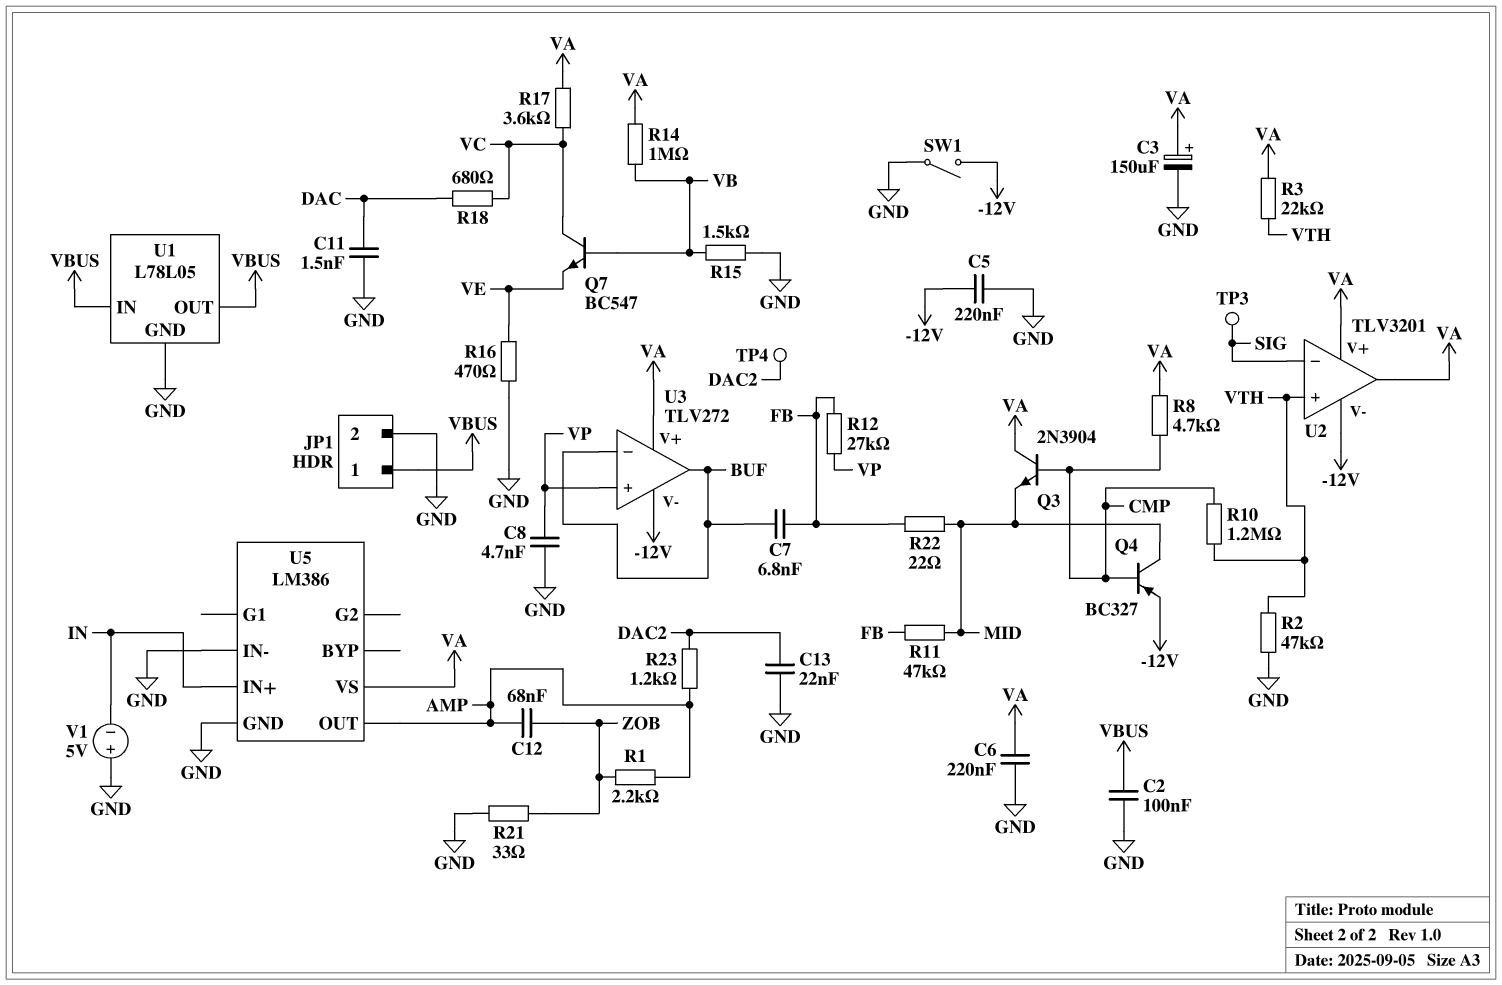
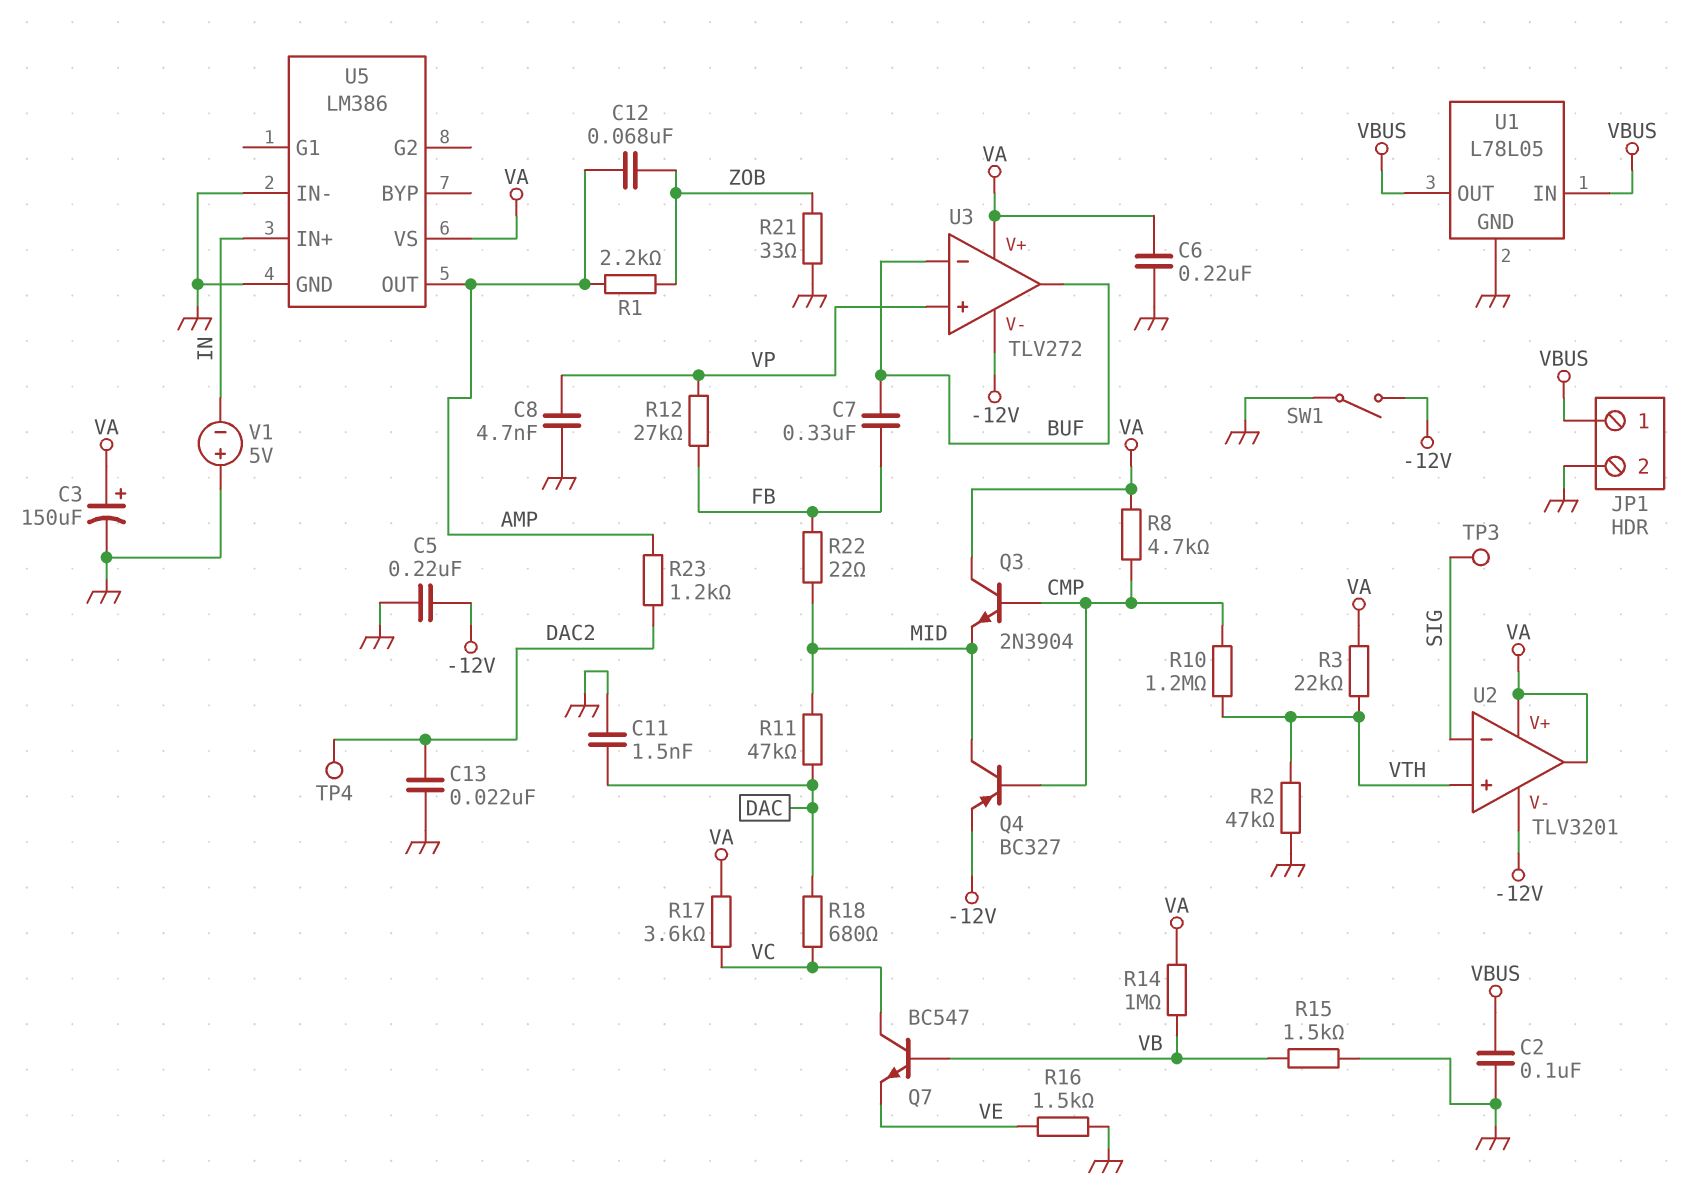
C7: 6.8nF (BUF, FB) -> 330nF (BUF, FB)
R11: 47k (FB, MID) -> 47k (DAC, MID)
R16: 470 (GND, VE) -> 1.5k (GND, VE)

